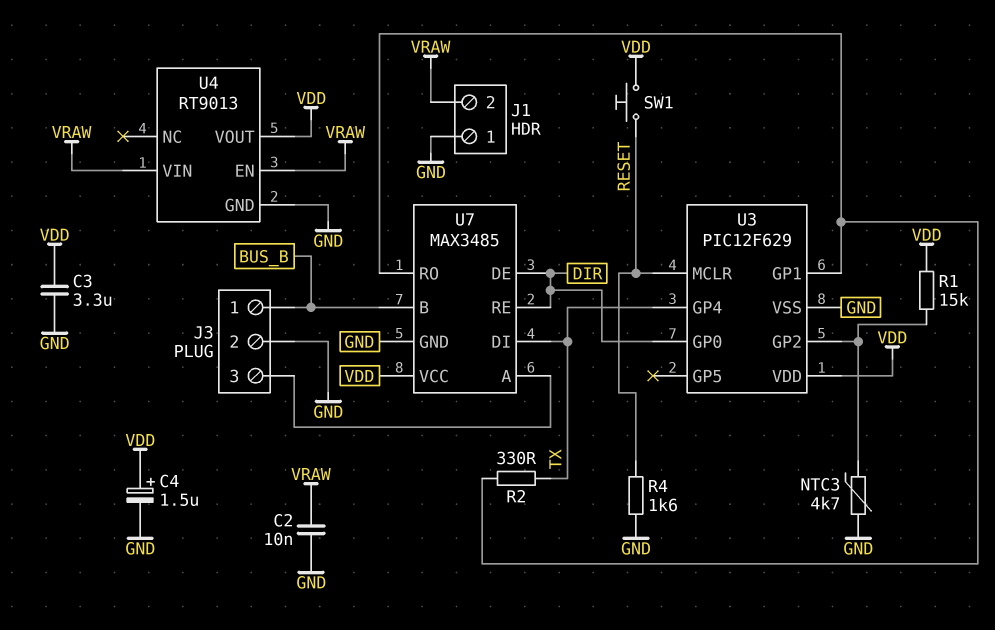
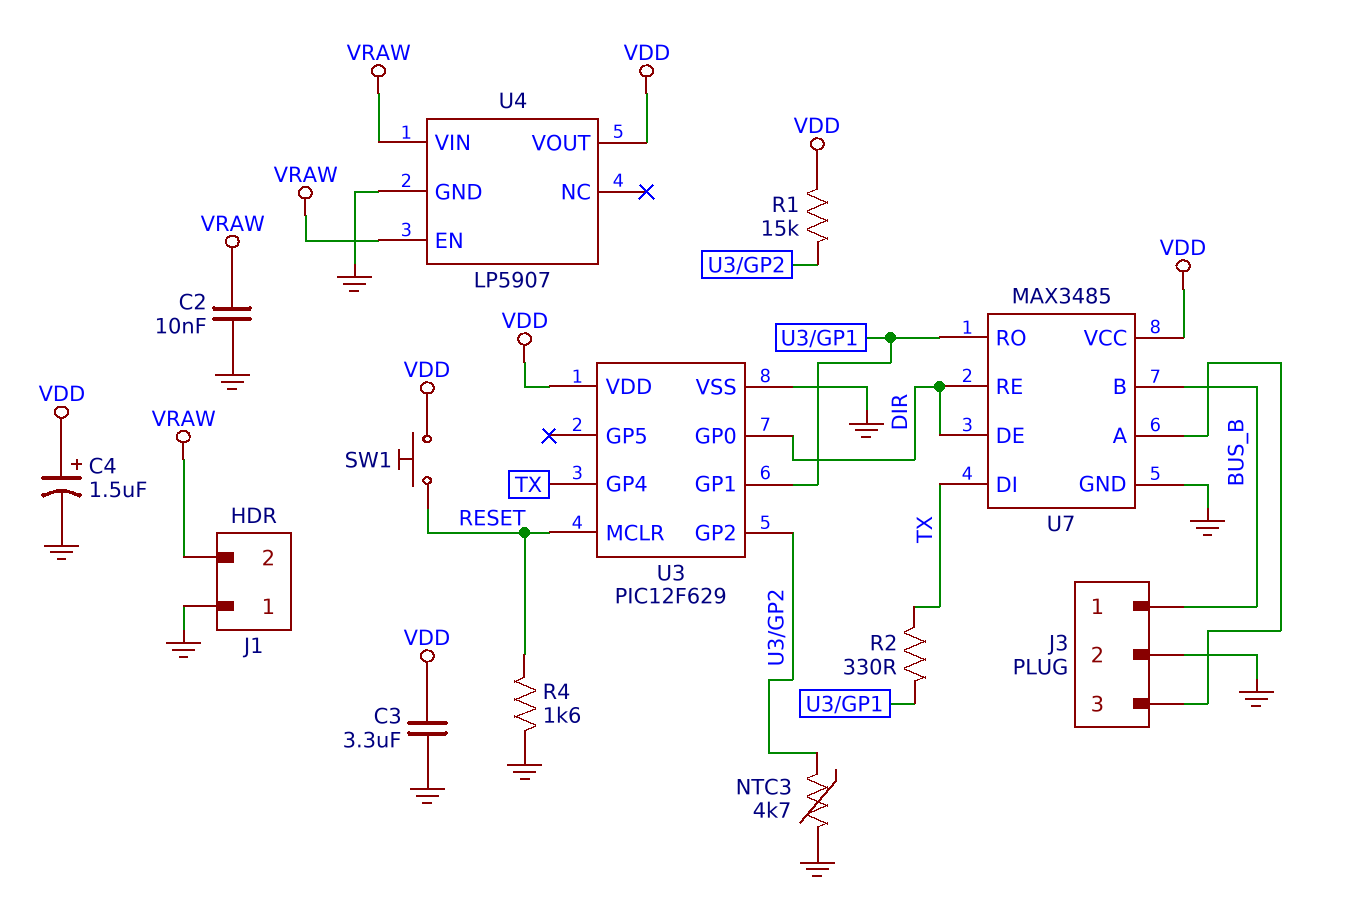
U4: RT9013 -> LP5907

